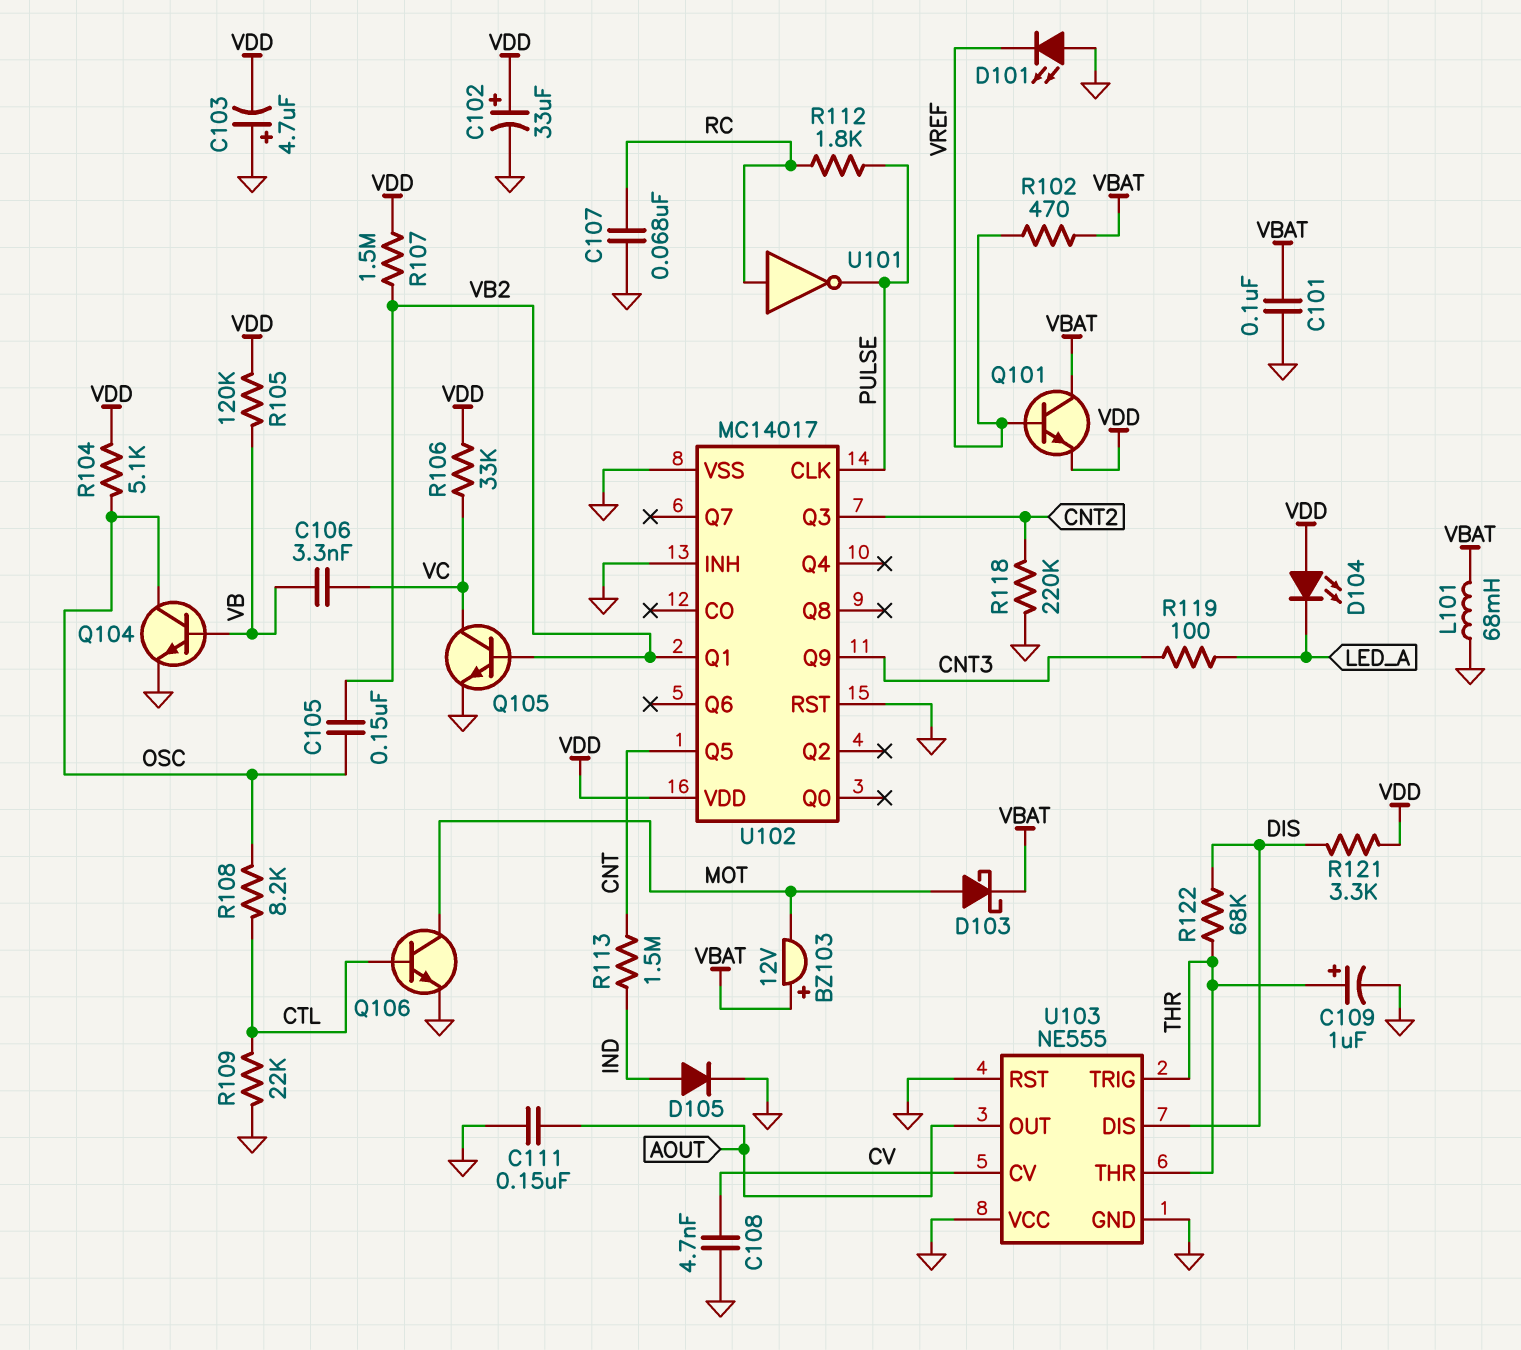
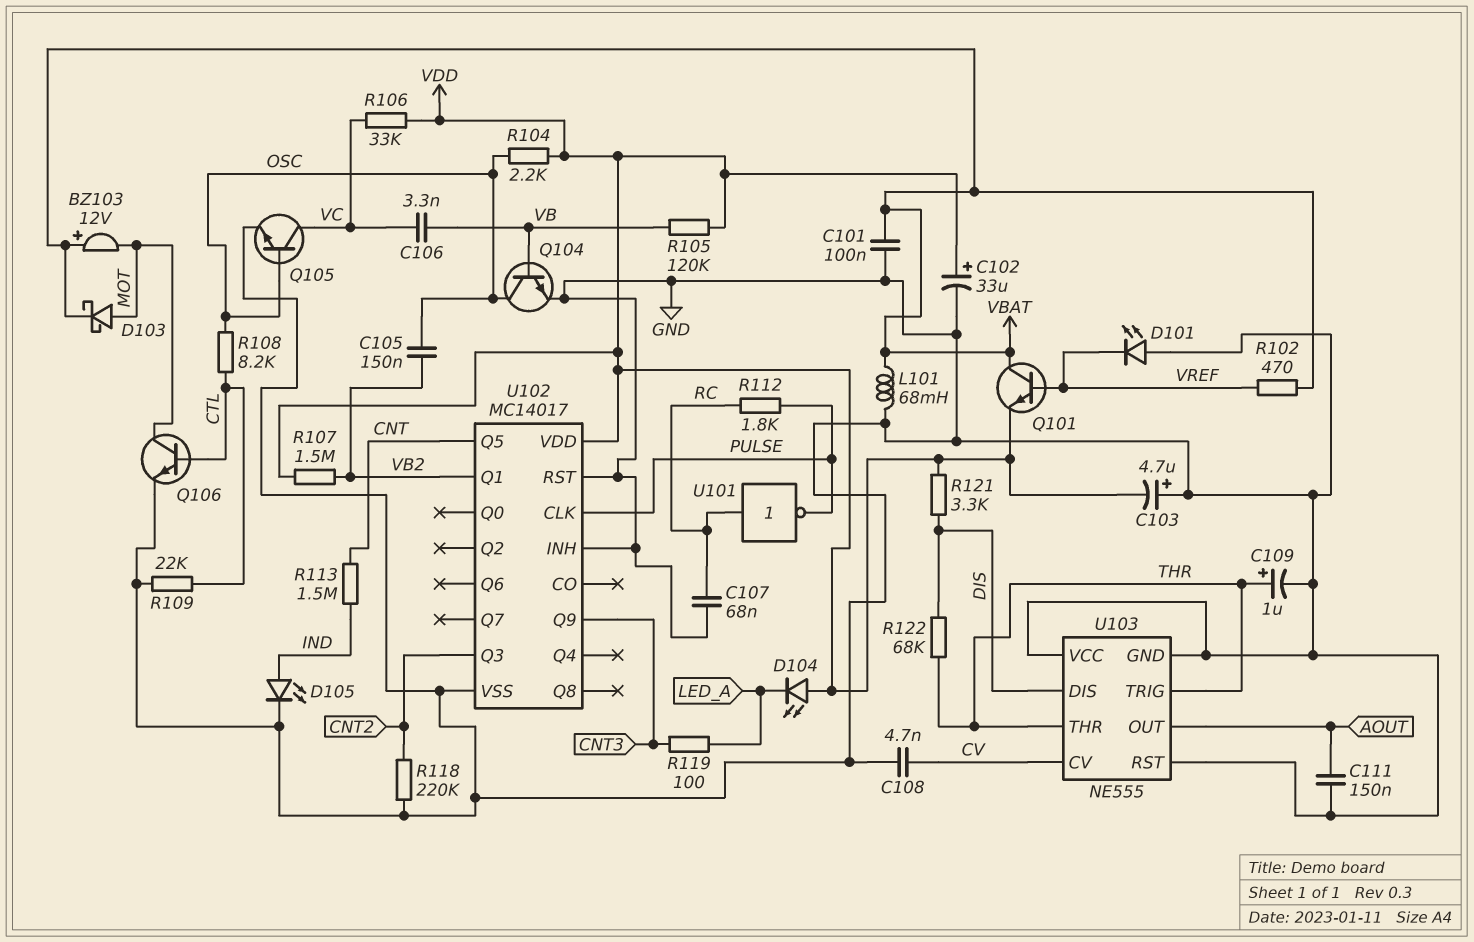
D105: diode (A IND, K GND) -> LED (A IND, K GND)
Q105: NPN (B VB2, C VC, E GND) -> NPN (B OSC, C VC, E GND)
R104: 5.1k (OSC, VDD) -> 2.2k (OSC, VDD)

